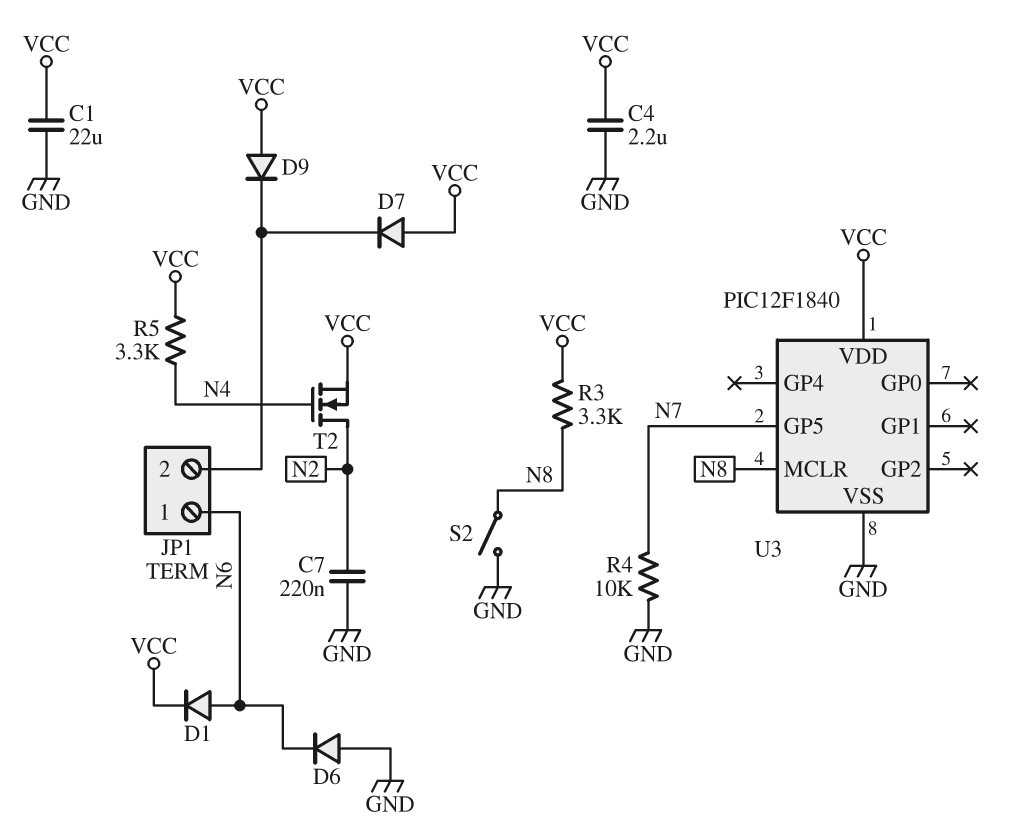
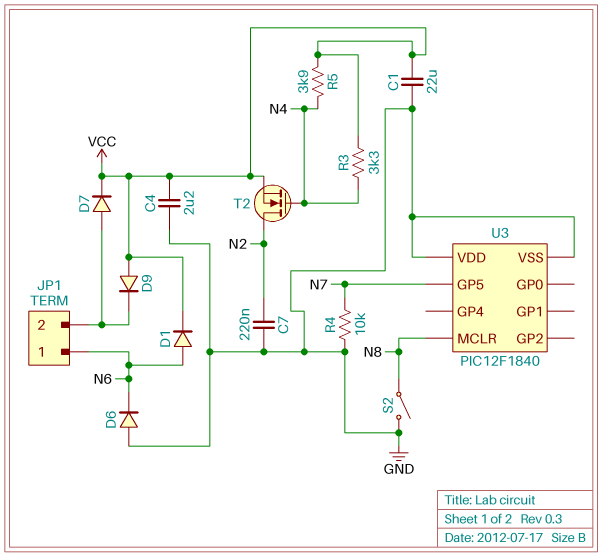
D7: diode (A VCC, K JP1/2) -> diode (A JP1/2, K VCC)
R3: 3.3k (N8, VCC) -> 3.3k (N4, VCC)
R5: 3.3k (N4, VCC) -> 3.9k (N4, VCC)
U3 pin VDD: VCC -> GND

